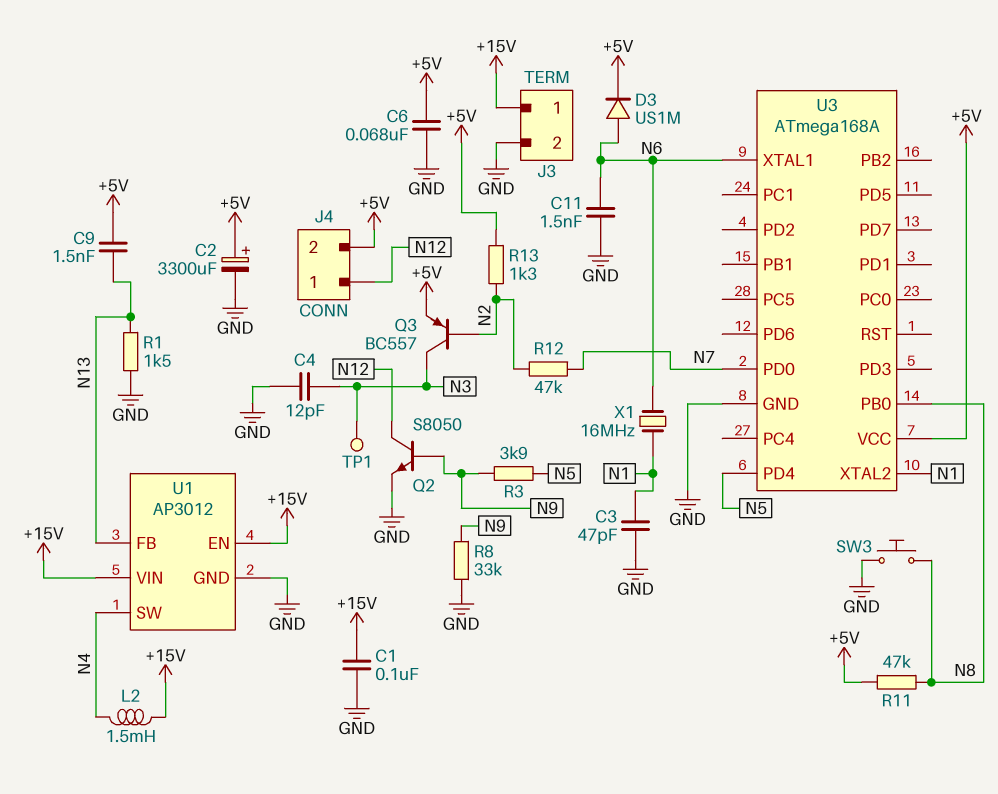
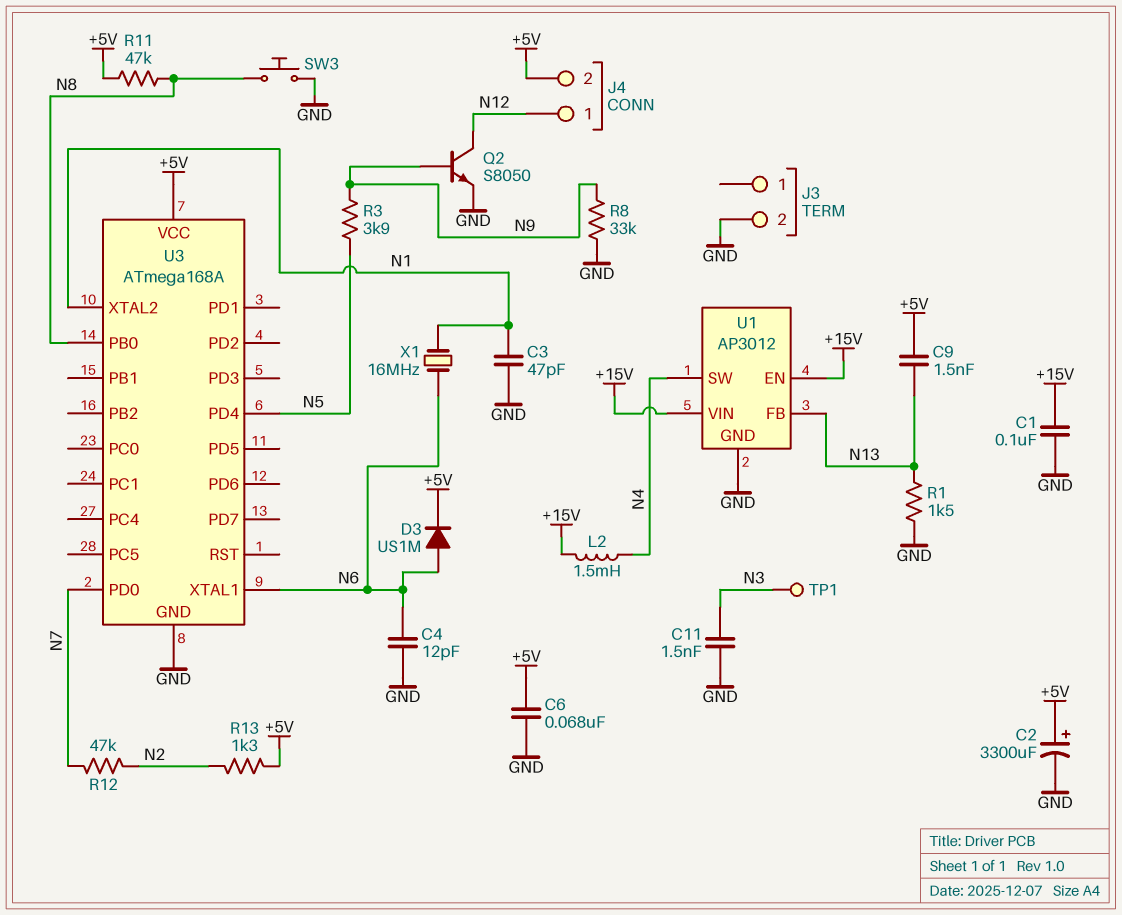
C4: 12pF (GND, N3) -> 12pF (GND, N6)
C11: 1.5nF (GND, N6) -> 1.5nF (GND, N3)
J3 pin 1: +15V -> none
Q3: PNP BC557 (B N2, C N3, E +5V) -> none

